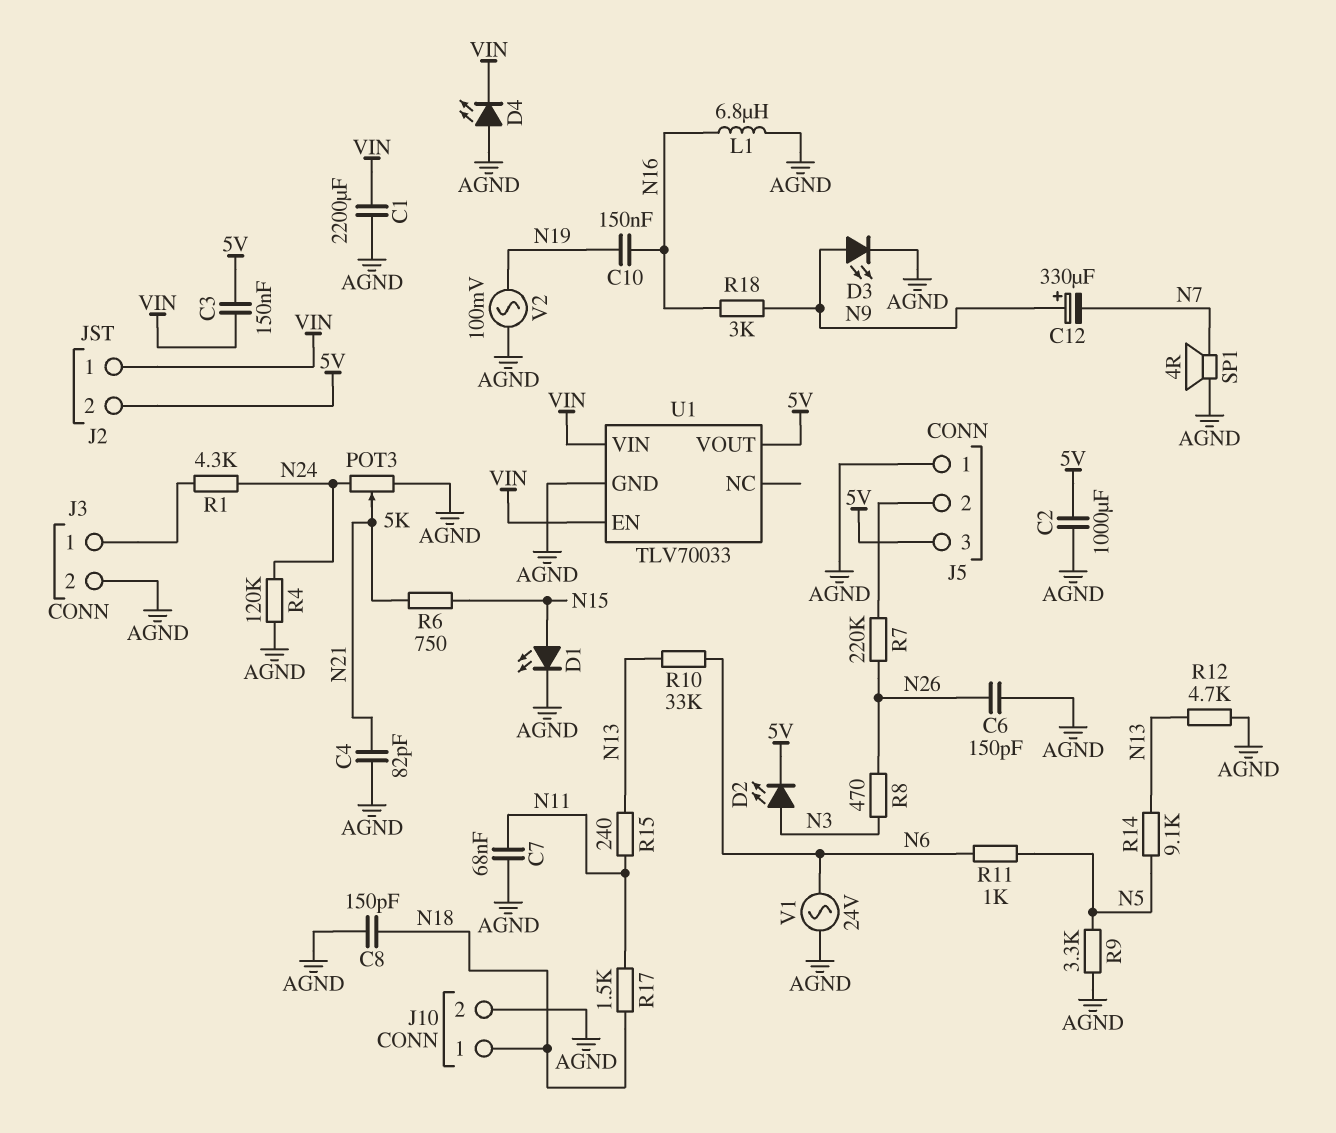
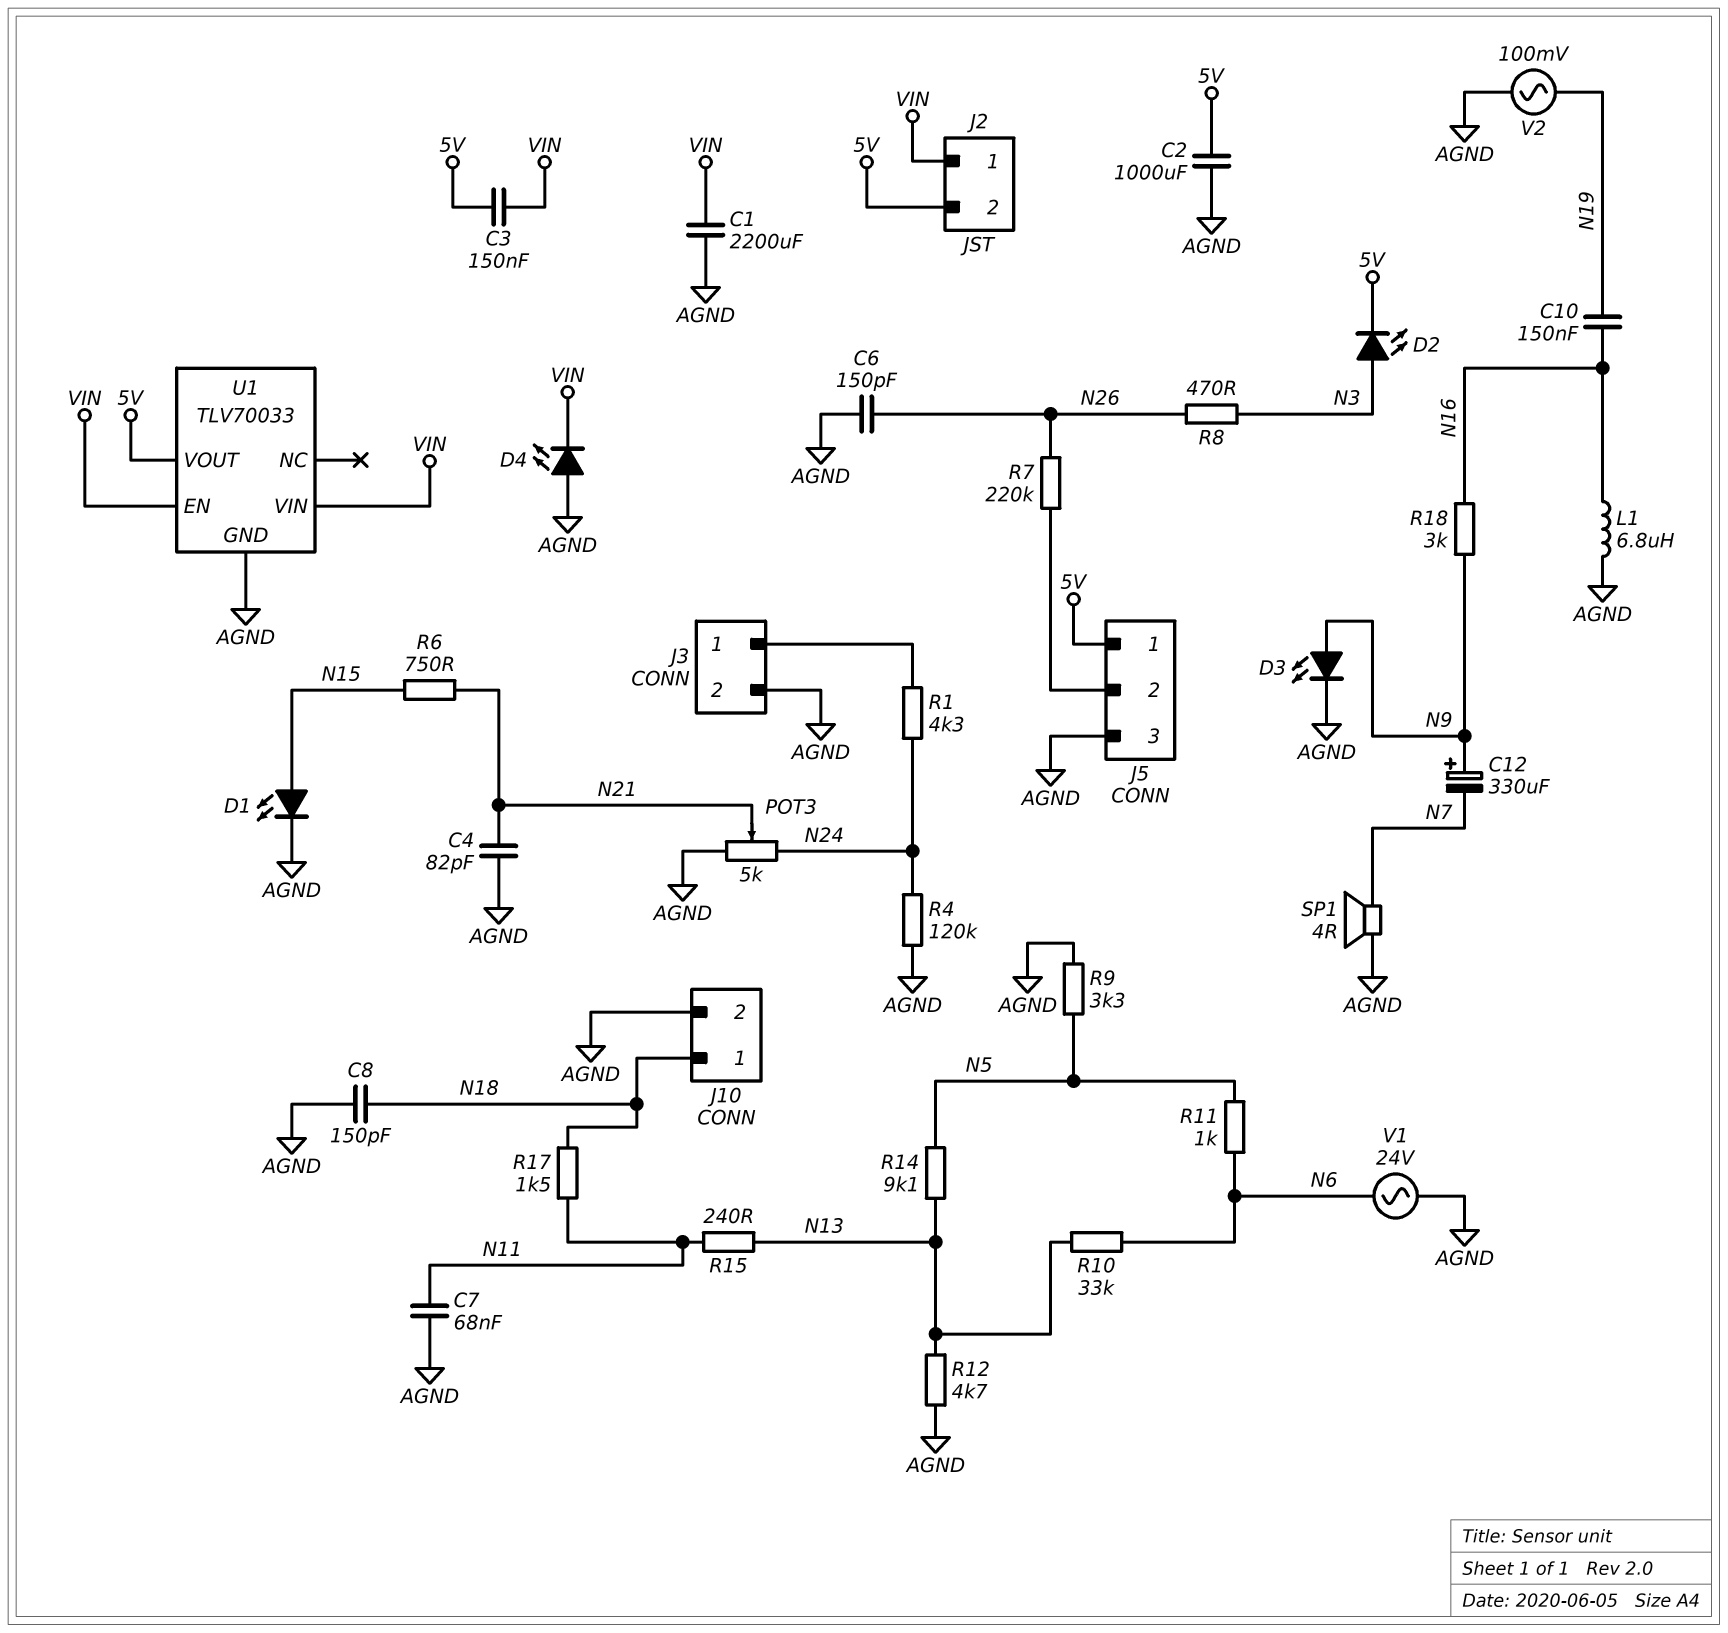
J5 pin 1: AGND -> 5V
J5 pin 3: 5V -> AGND

